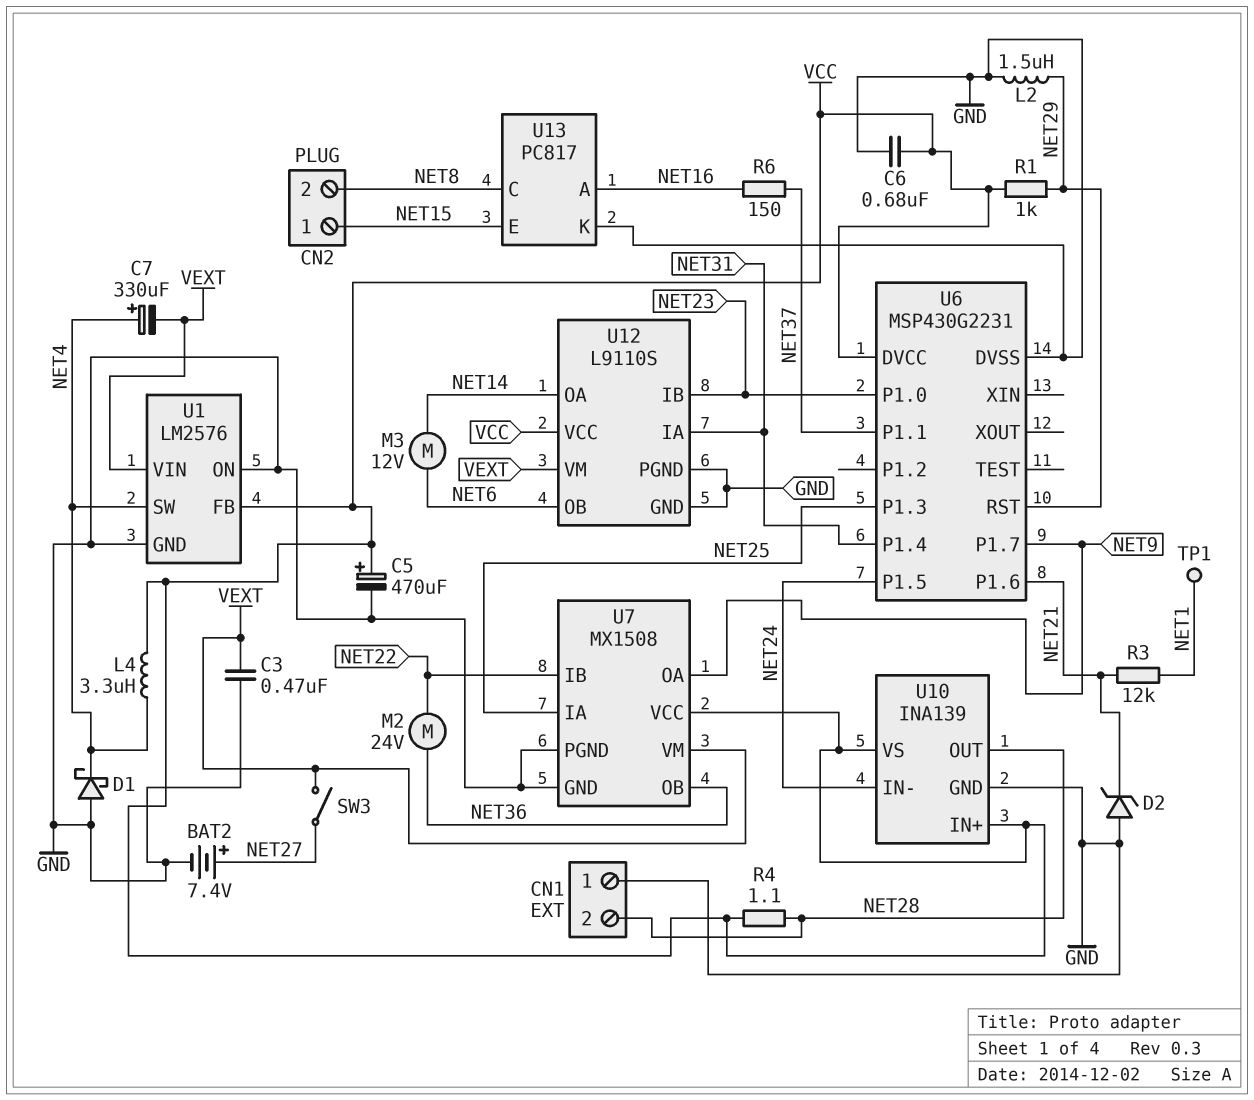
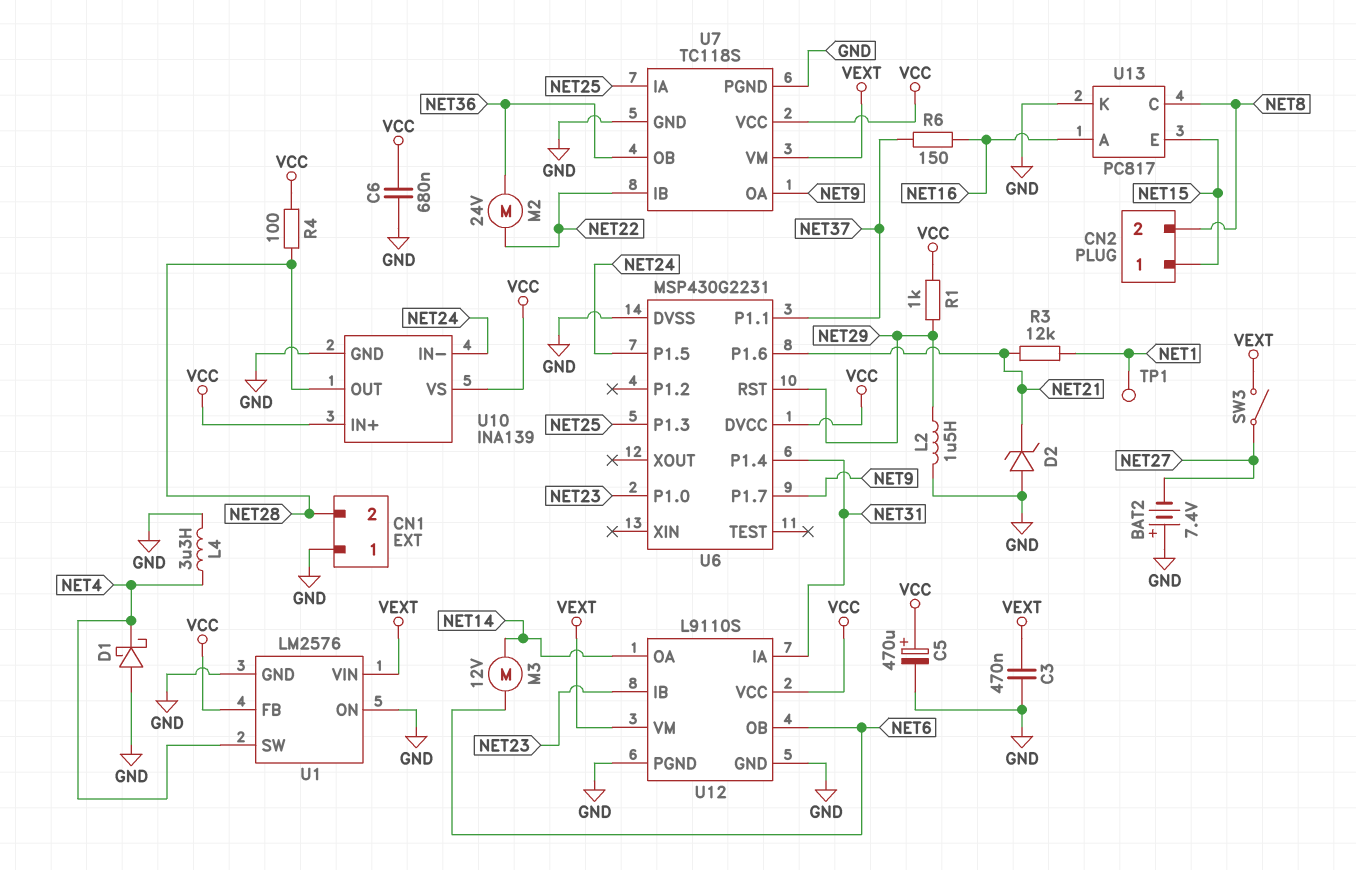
BAT2: 7.4V (plus NET27, minus GND) -> 7.4V (plus GND, minus NET27)
C7: 330uF (plus NET4, minus VEXT) -> none
L4: 3.3uH (NET4, VCC) -> 3.3uH (GND, NET4)
R4: 1.1 (NET28, VCC) -> 100 (NET28, VCC)
U7: MX1508 -> TC118S

